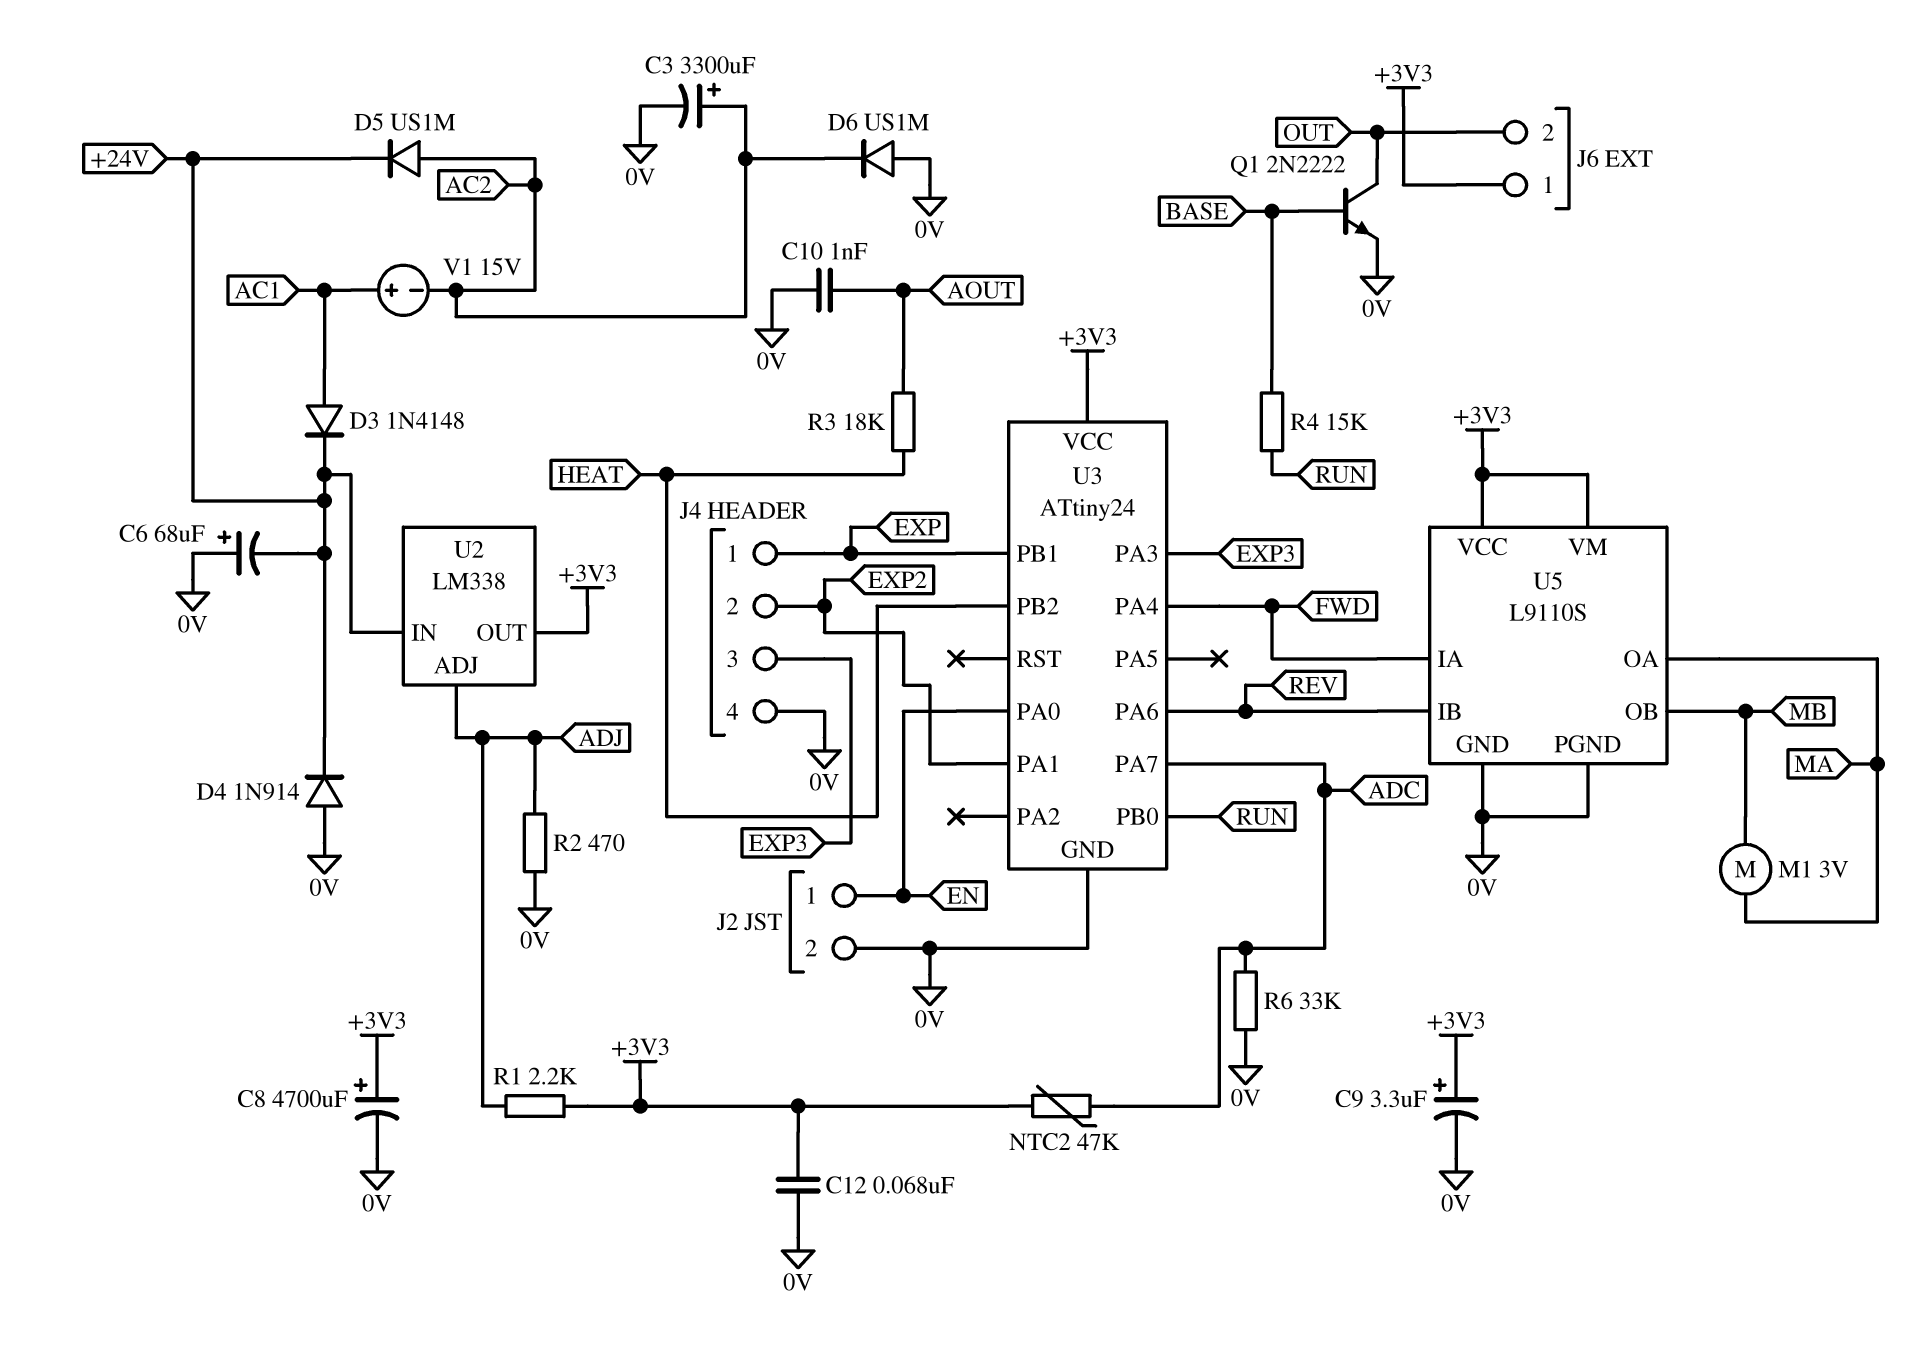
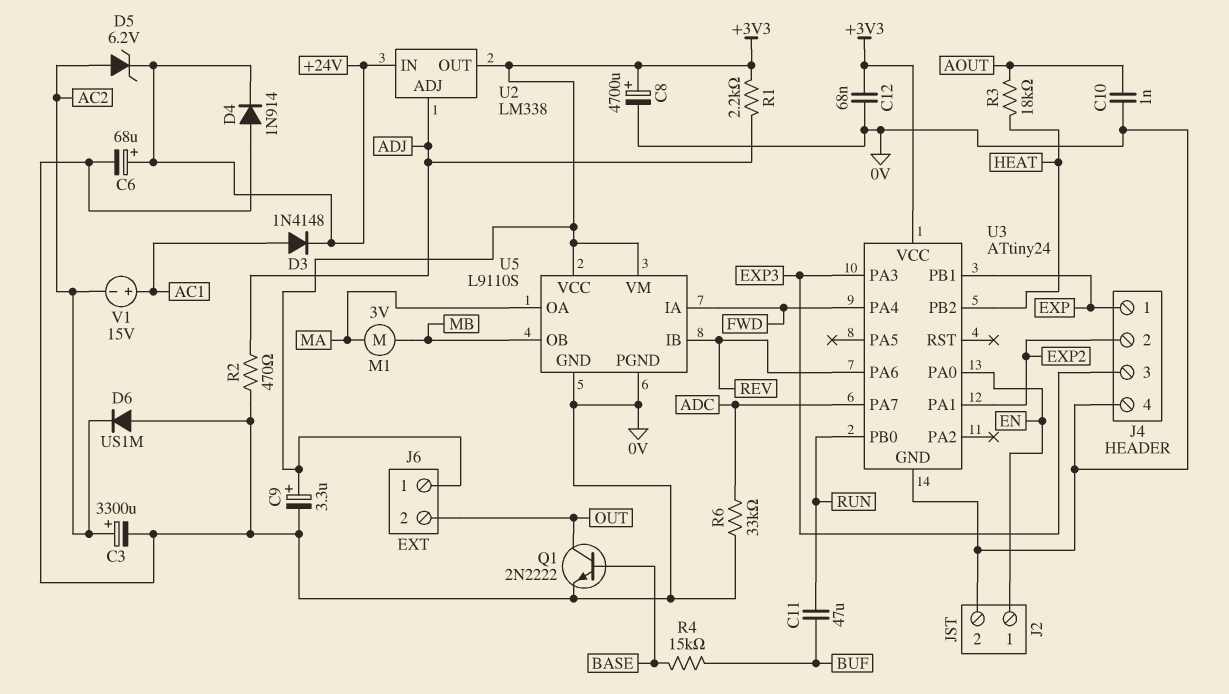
C6: 68uF (plus 0V, minus +24V) -> 68uF (plus +24V, minus 0V)
C11: none -> 47uF (BUF, RUN)
D5: diode US1M (A AC2, K +24V) -> zener 6.2V (A AC2, K +24V)
NTC2: 47k (+3V3, ADC) -> none
R4: 15k (BASE, RUN) -> 15k (BASE, BUF)

